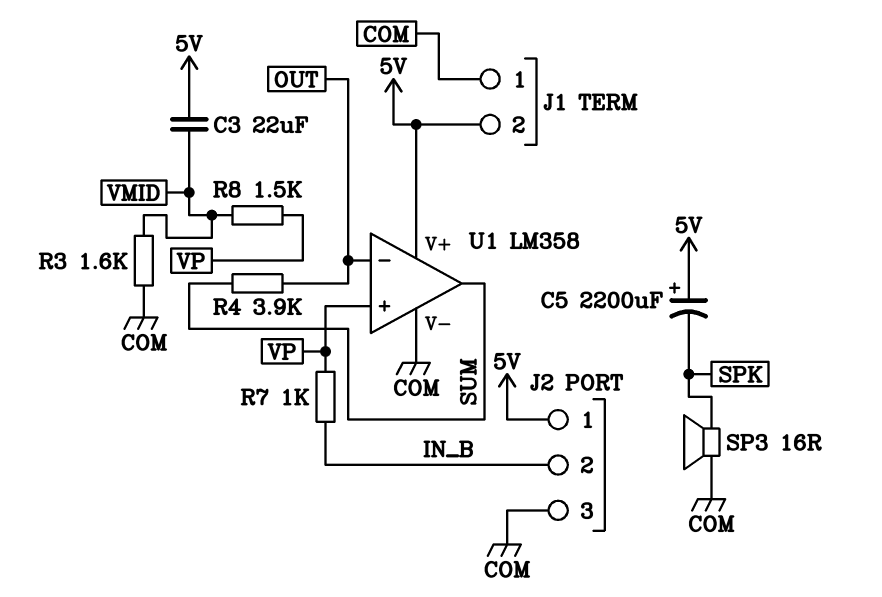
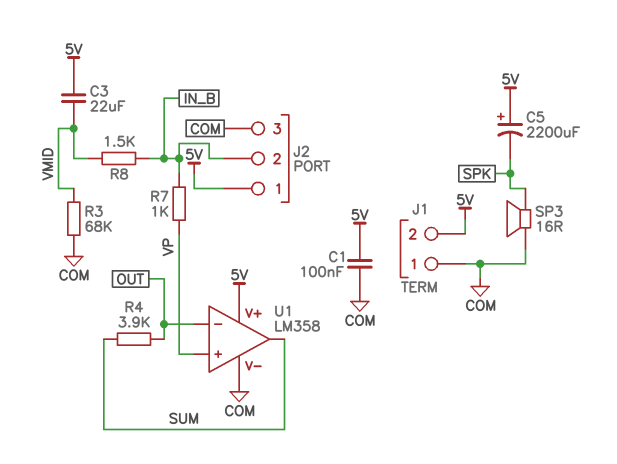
C1: none -> 100nF (5V, COM)
R3: 1.6k (COM, VMID) -> 68k (COM, VMID)
R8: 1.5k (VMID, VP) -> 1.5k (IN_B, VMID)

